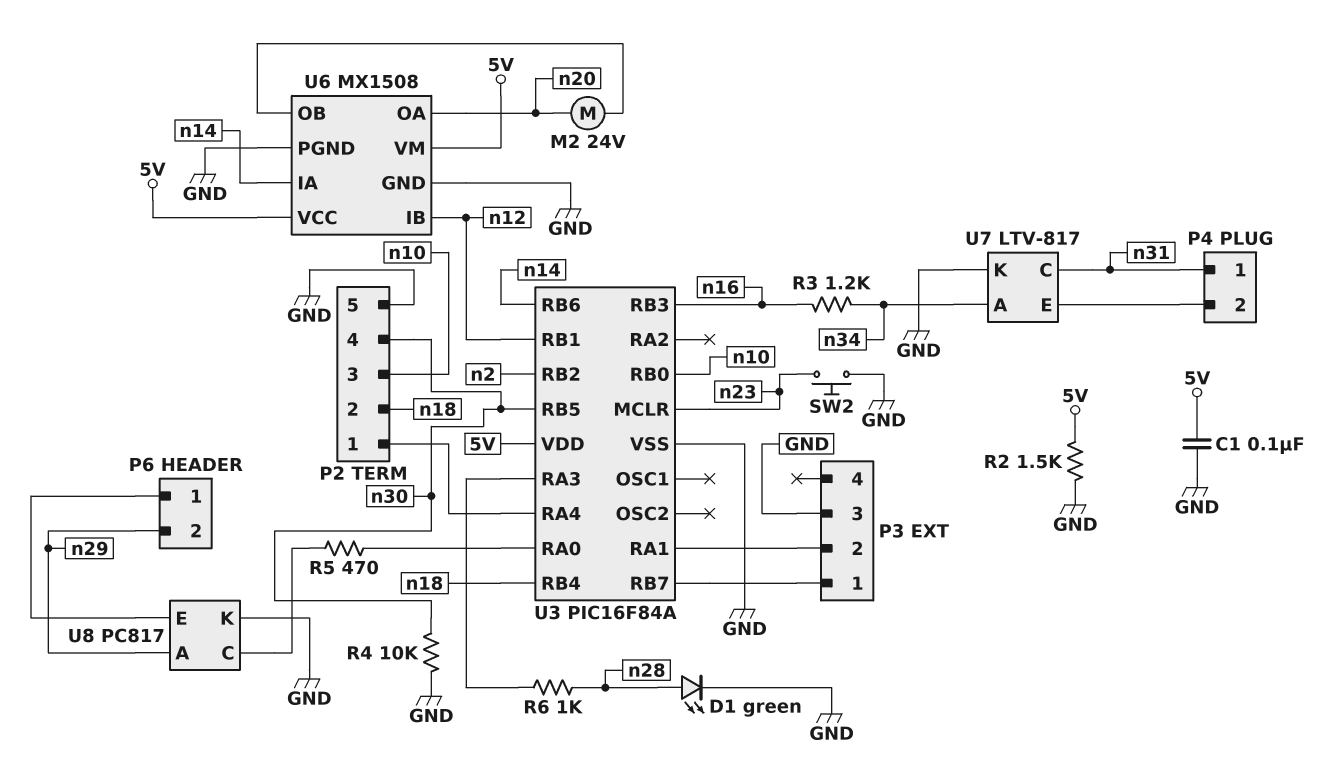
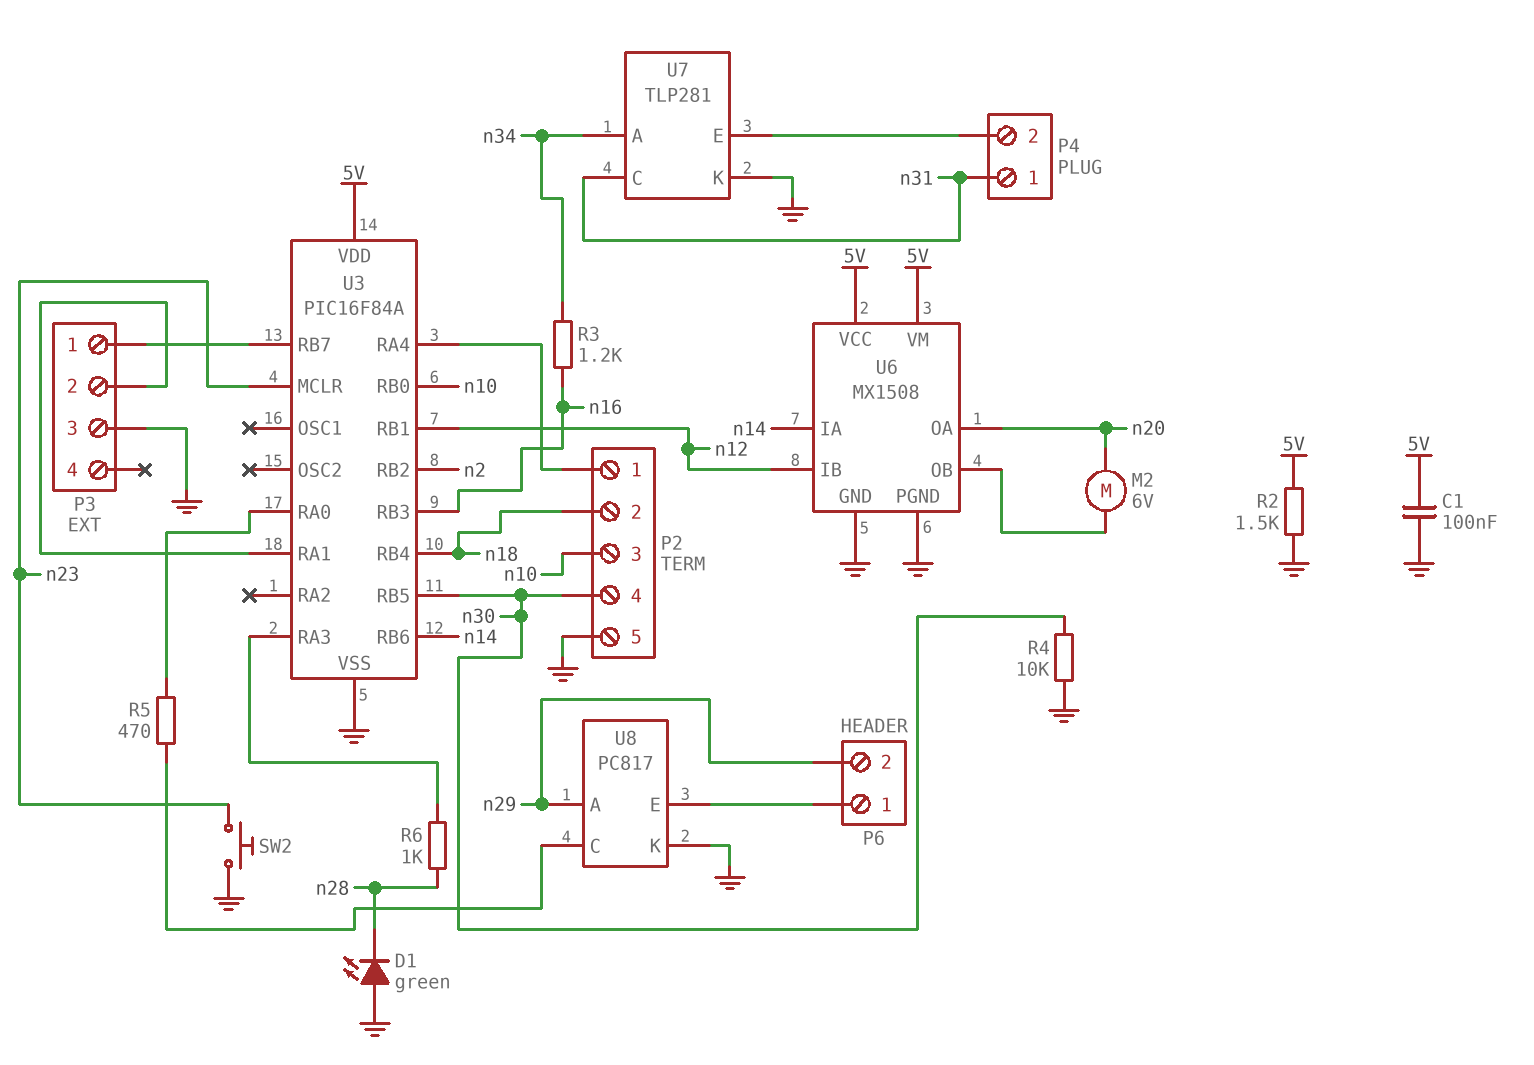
D1: LED green (A n28, K GND) -> LED green (A GND, K n28)
M2: motor 24V (U6/OB, n20) -> motor 6V (U6/OB, n20)
U7: LTV-817 -> TLP281

